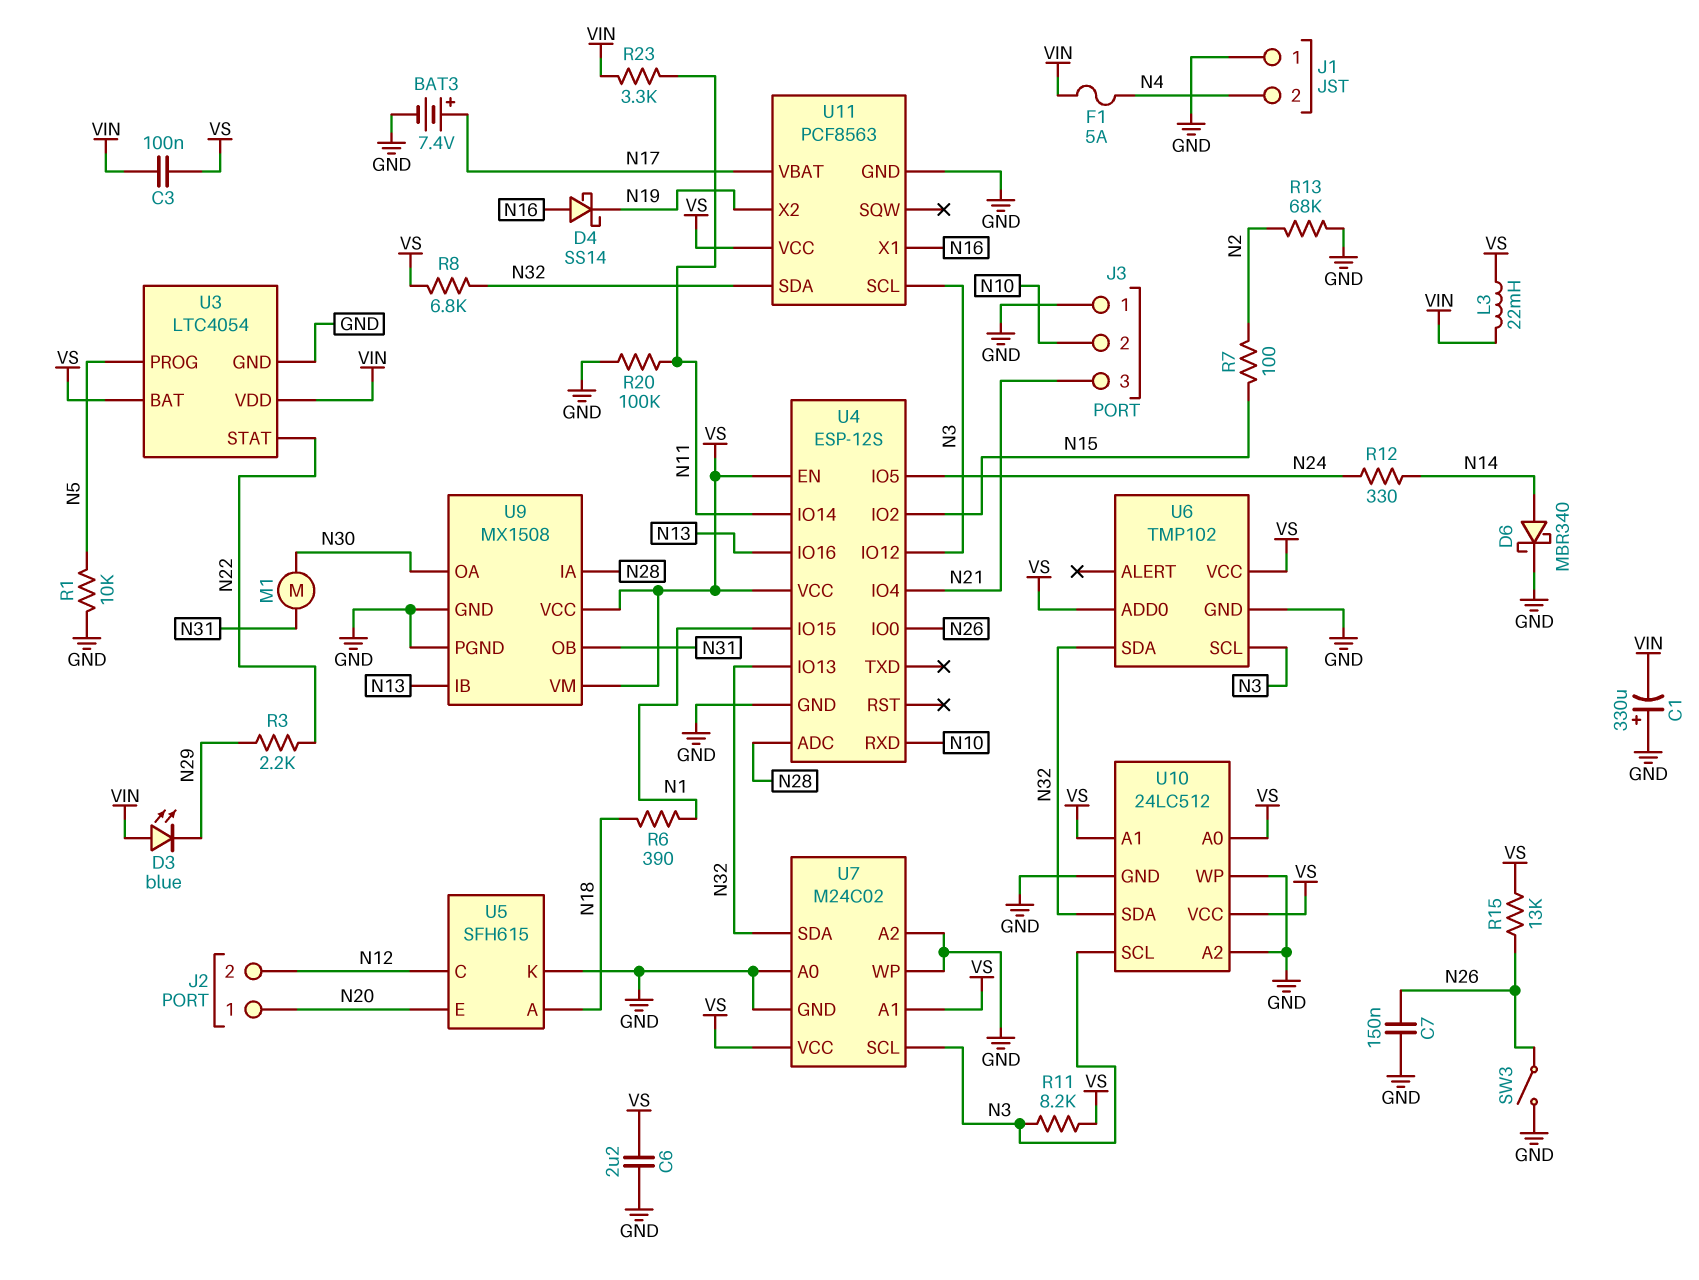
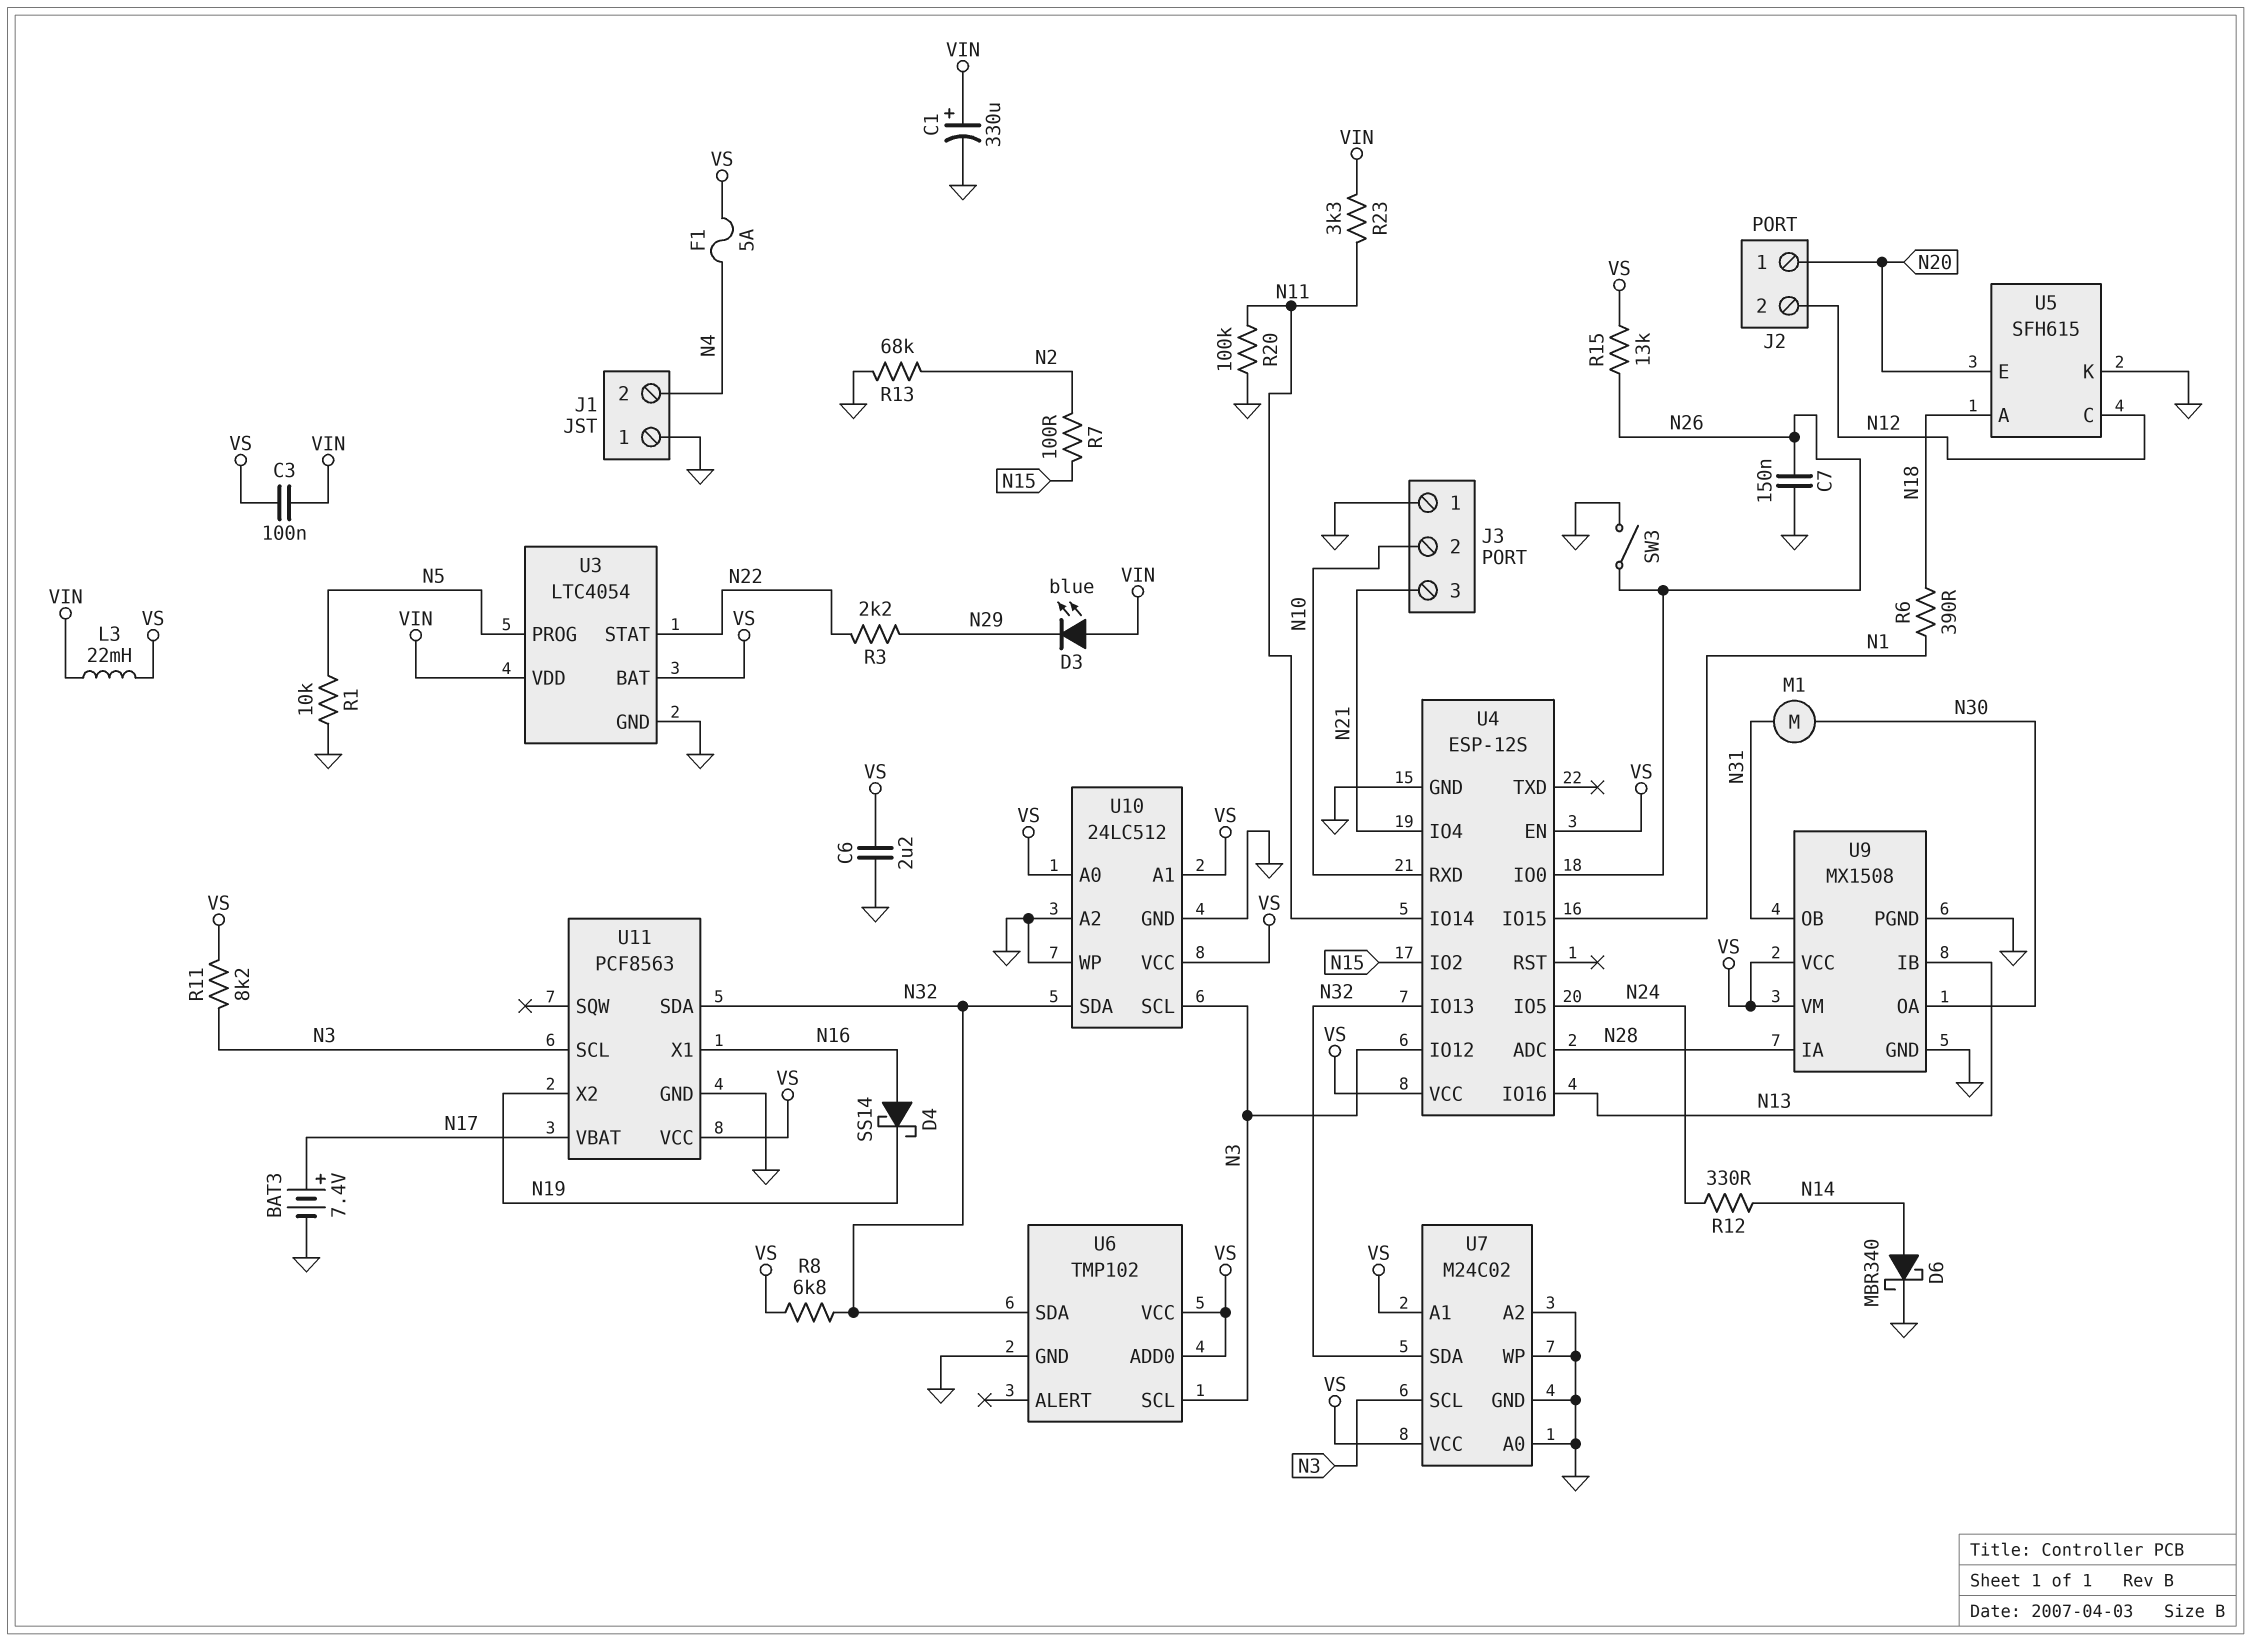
C1: 330uF (plus GND, minus VIN) -> 330uF (plus VIN, minus GND)
F1: 5A (N4, VIN) -> 5A (N4, VS)

